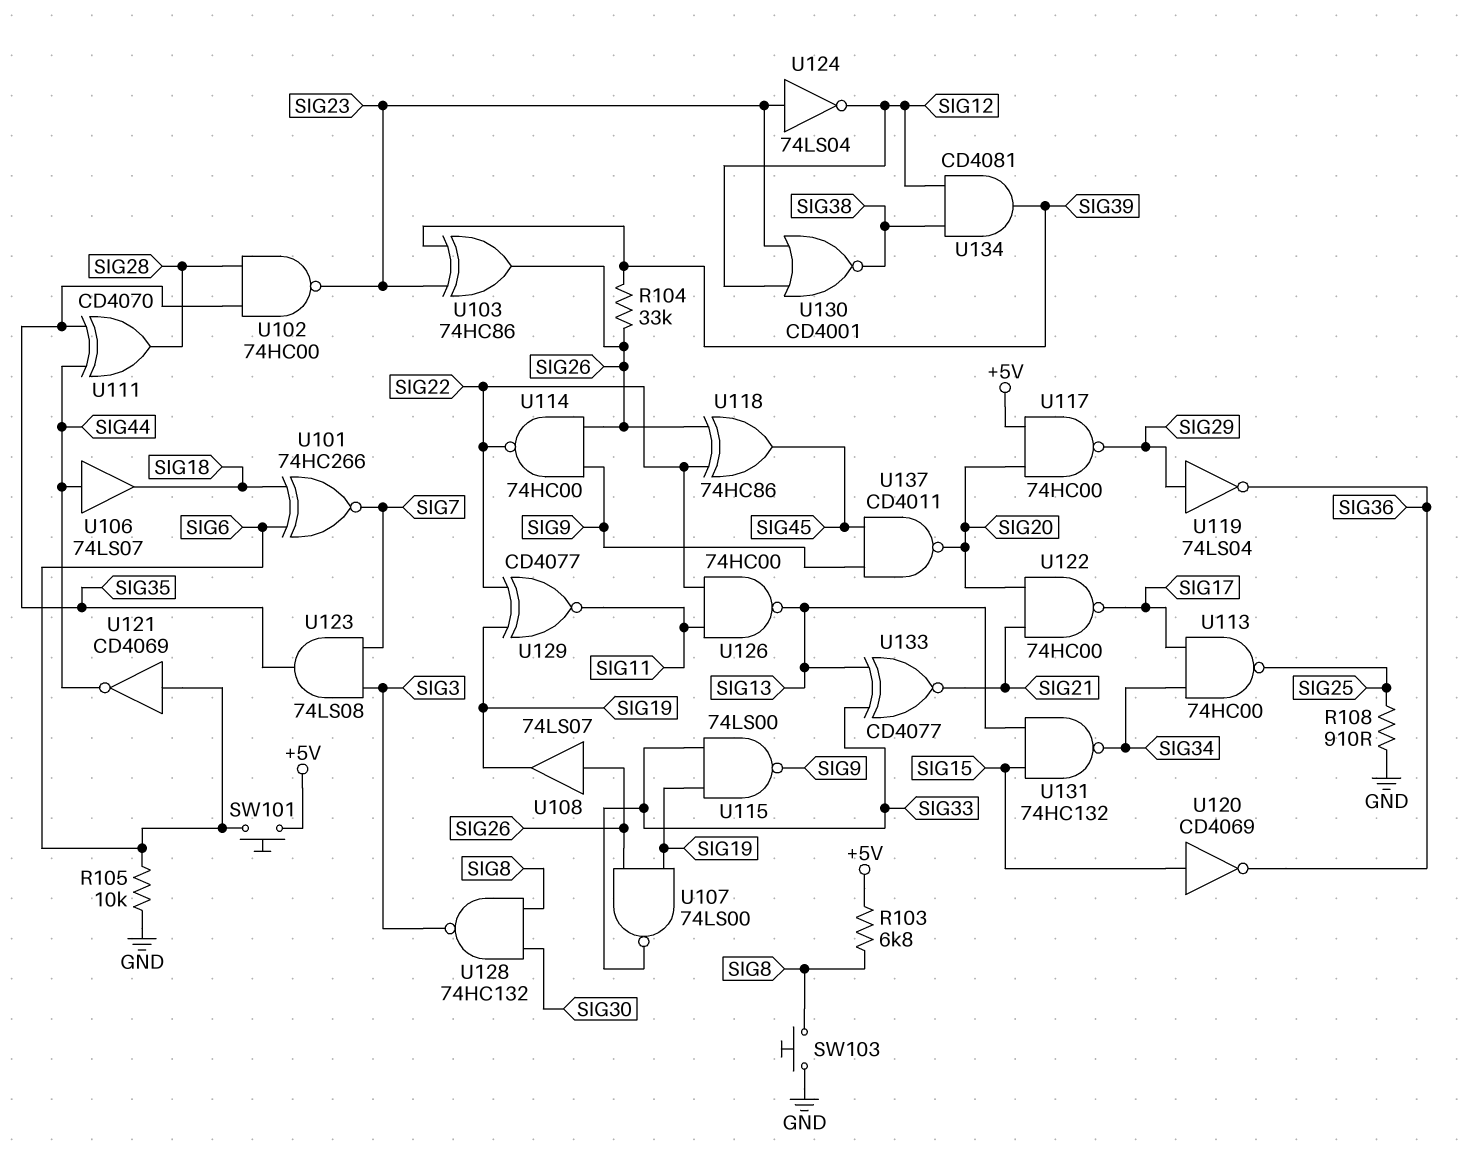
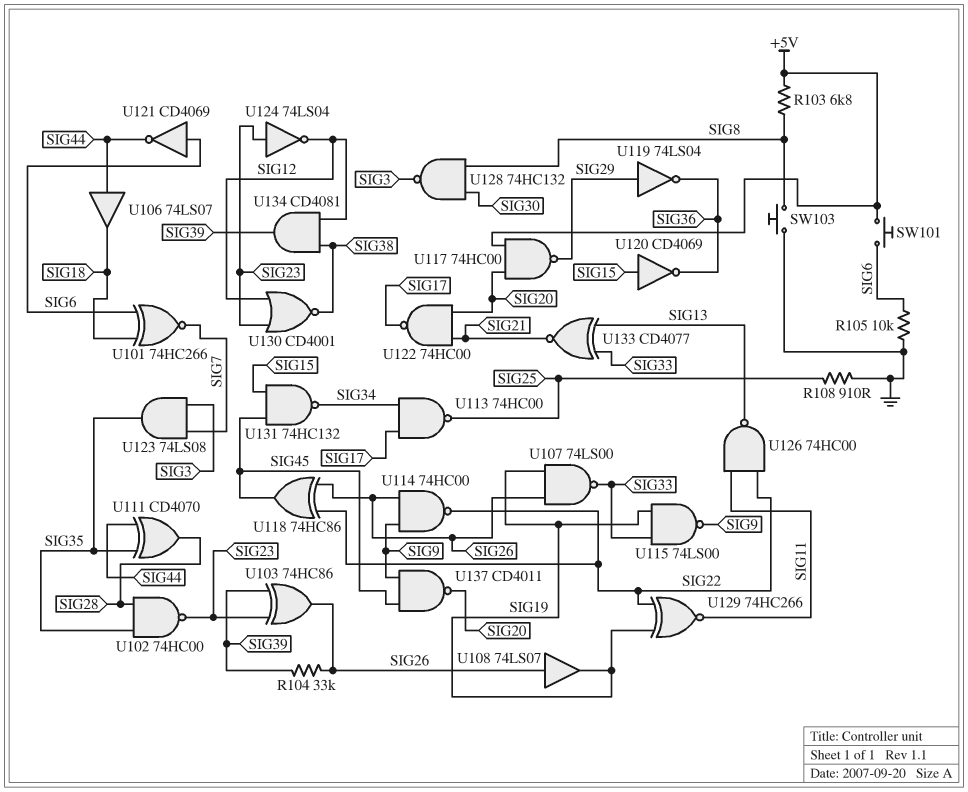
U129: XNOR CD4077 (in SIG19, in SIG22, out SIG11) -> XNOR 74HC266 (in SIG19, in SIG22, out SIG11)
U131: NAND 74HC132 (in SIG13, in SIG15, out SIG34) -> NAND 74HC132 (in SIG15, in SIG45, out SIG34)

